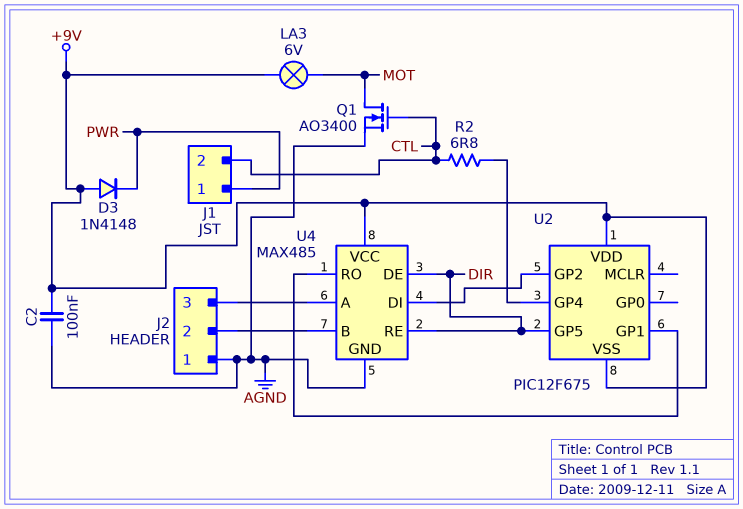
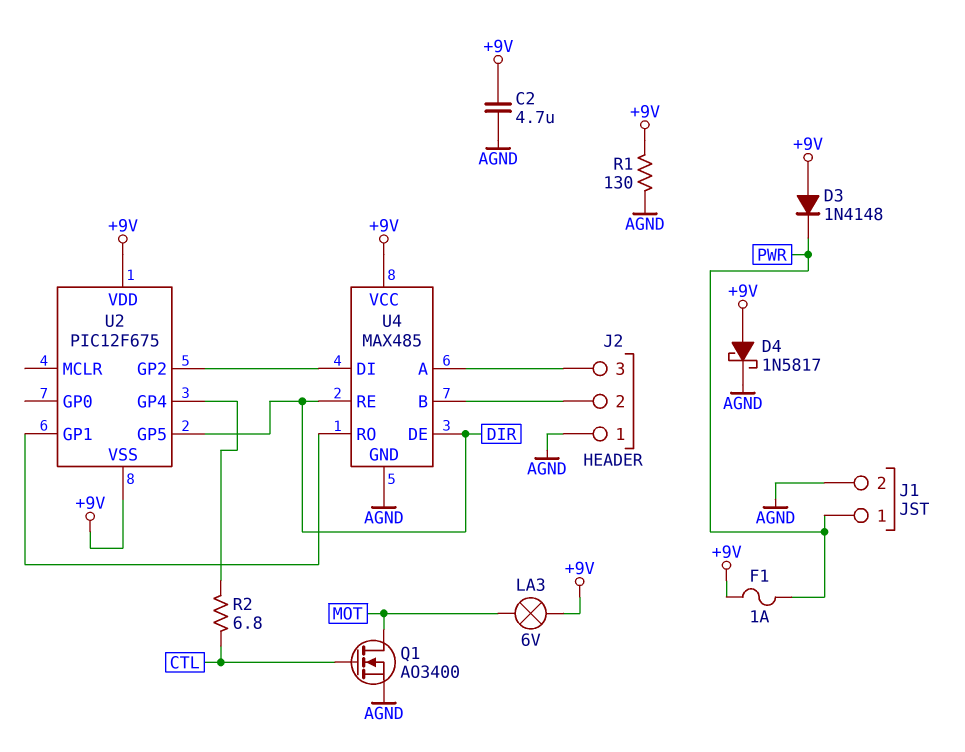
C2: 100nF (+9V, AGND) -> 4.7uF (+9V, AGND)
D4: none -> schottky 1N5817 (A +9V, K AGND)
F1: none -> 1A (+9V, PWR)
J1 pin 2: CTL -> AGND
R1: none -> 130 (+9V, AGND)

